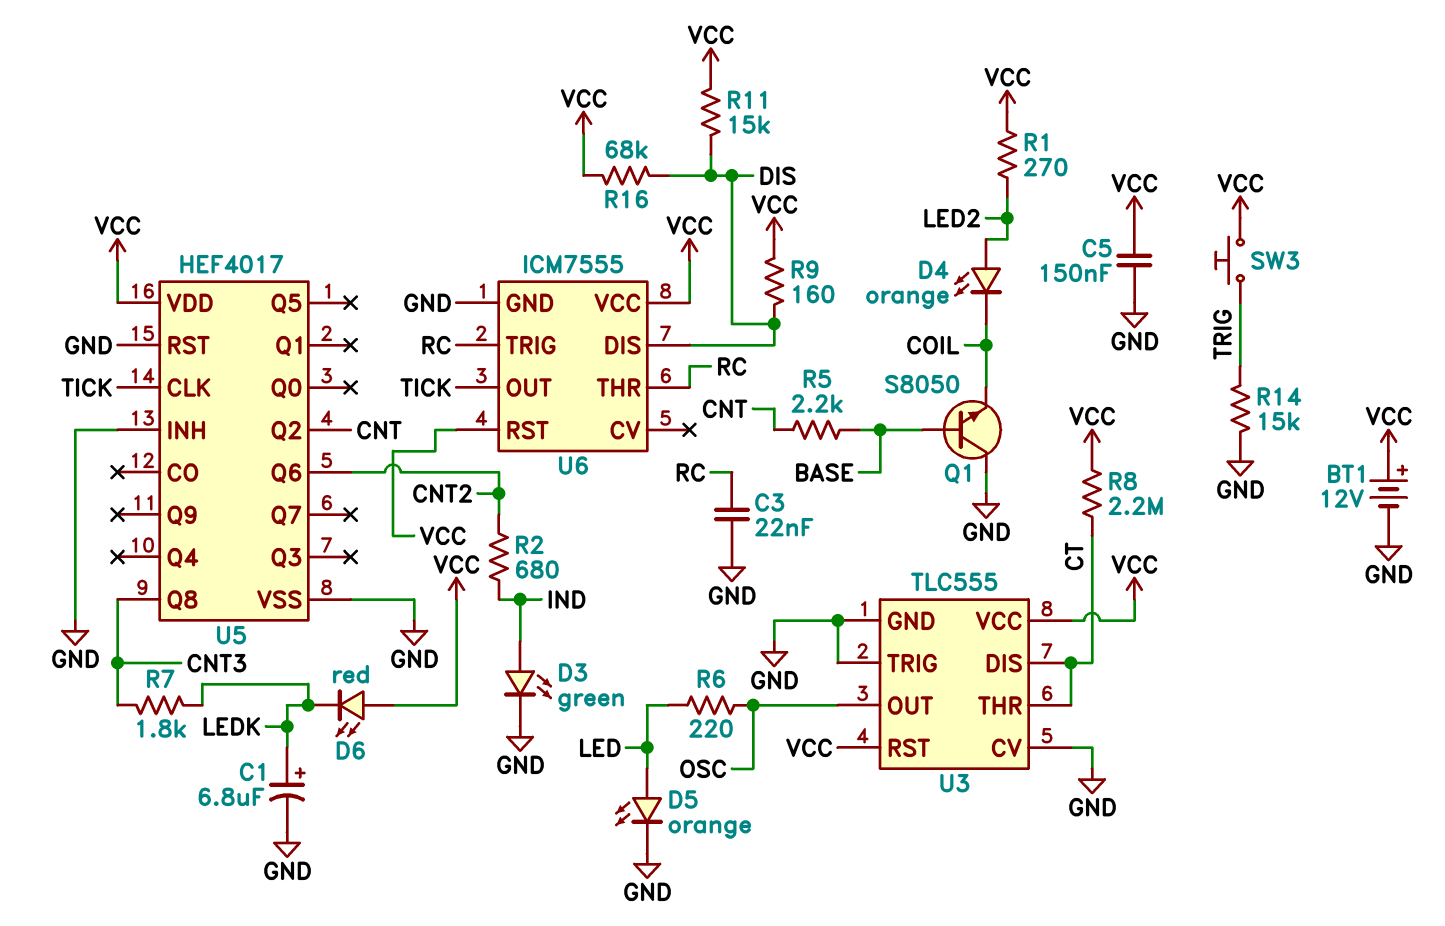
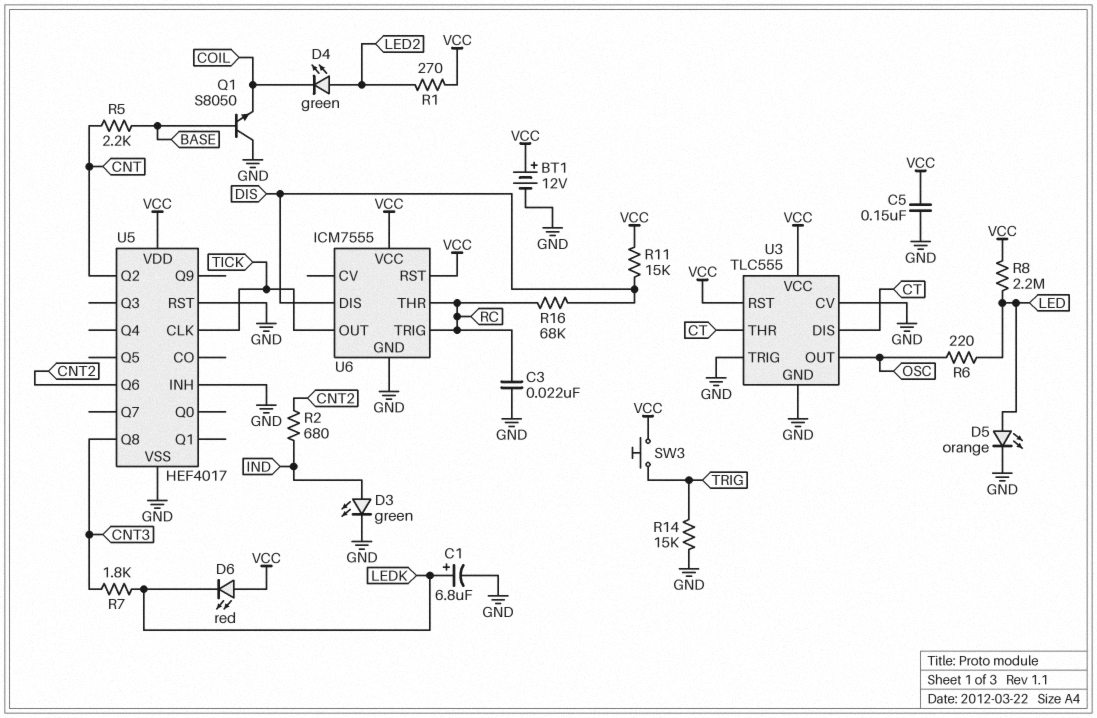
D4: LED orange (A LED2, K COIL) -> LED green (A LED2, K COIL)
R8: 2.2M (CT, VCC) -> 2.2M (LED, VCC)
R9: 160 (DIS, VCC) -> none
R16: 68k (DIS, VCC) -> 68k (DIS, RC)

